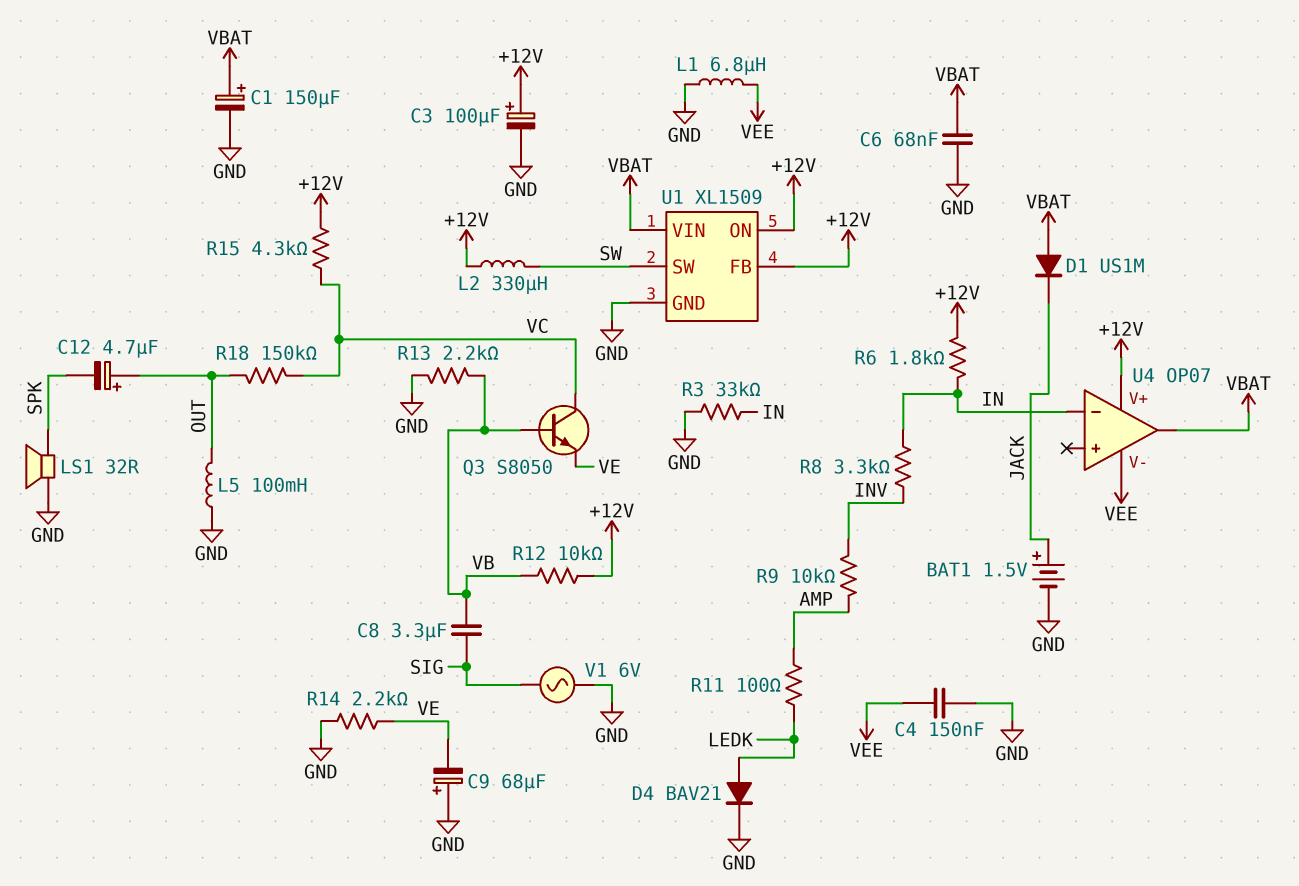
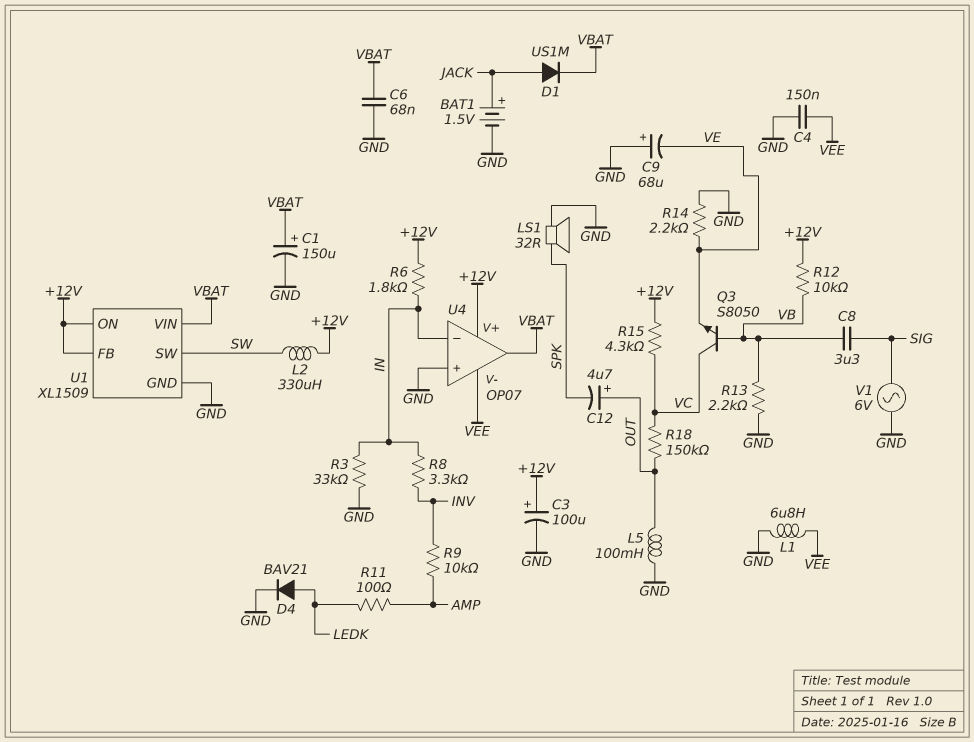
D1: diode US1M (A VBAT, K JACK) -> diode US1M (A JACK, K VBAT)
U4 pin in+: none -> GND

